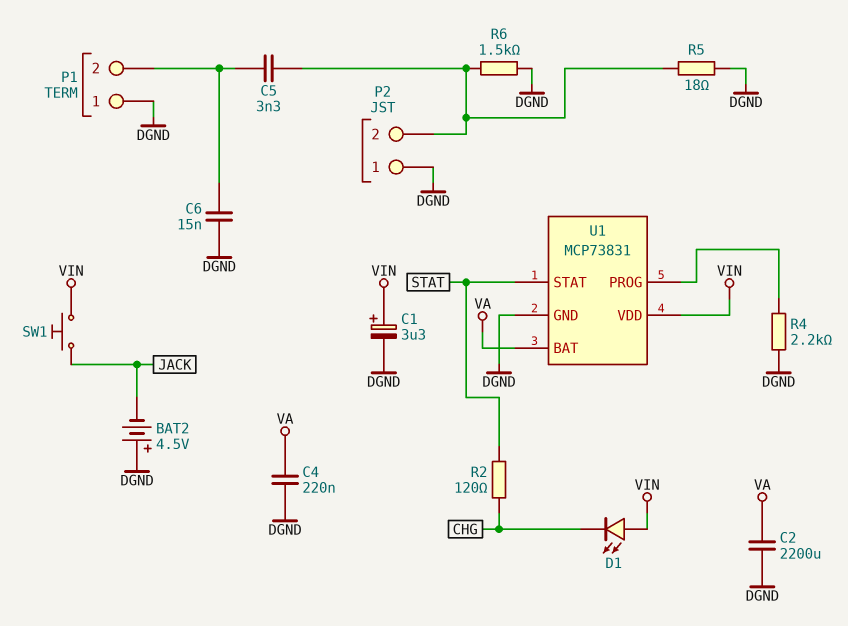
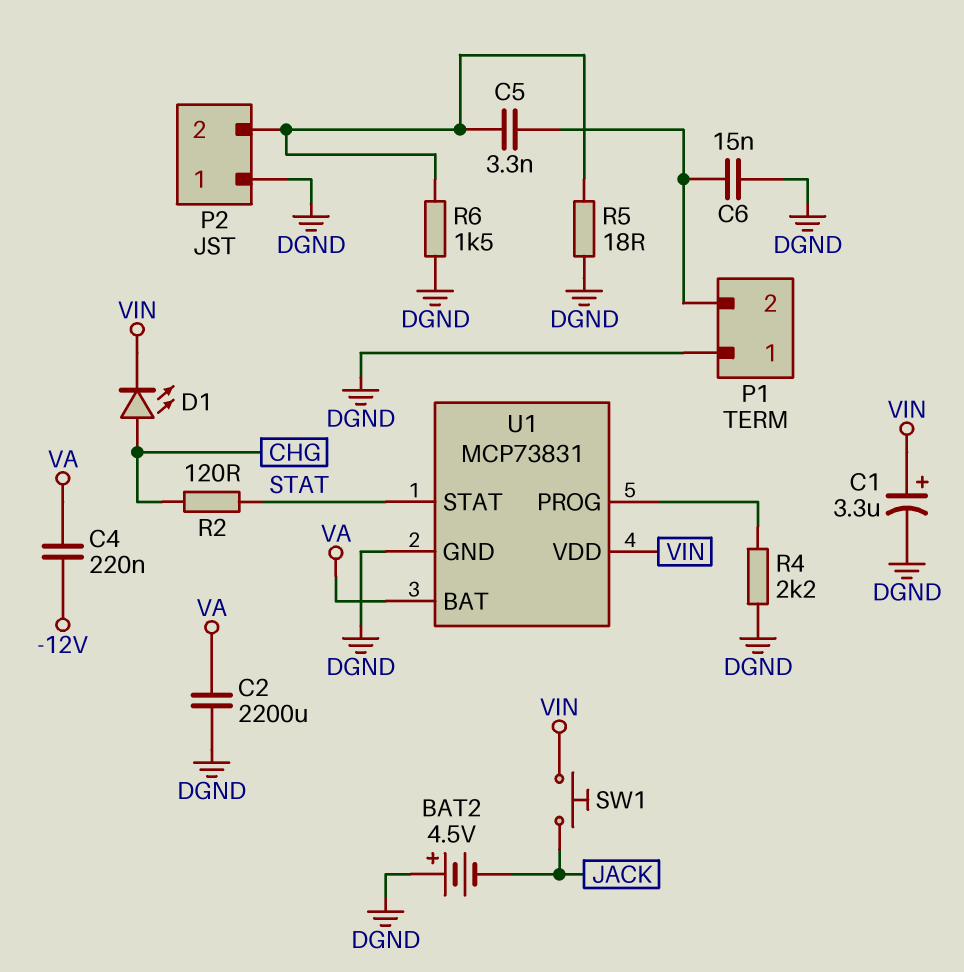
C4: 220nF (DGND, VA) -> 220nF (-12V, VA)
D1: LED (A VIN, K CHG) -> LED (A CHG, K VIN)

